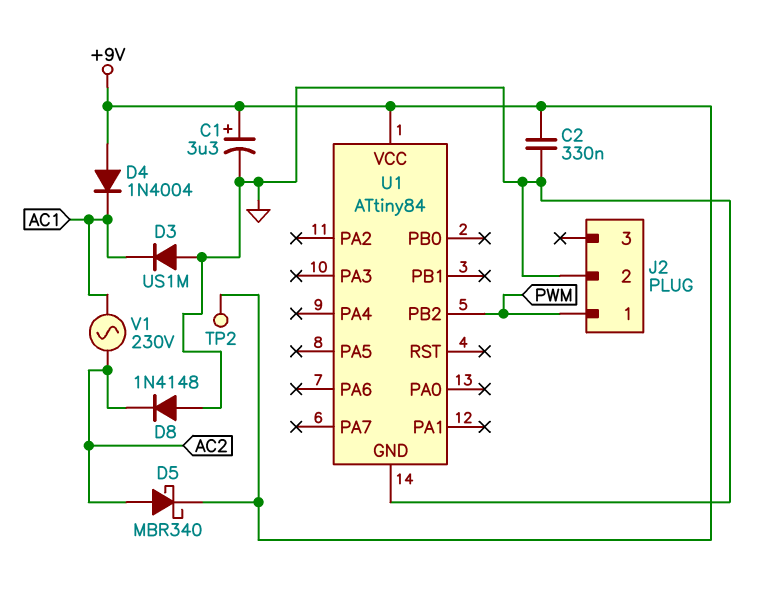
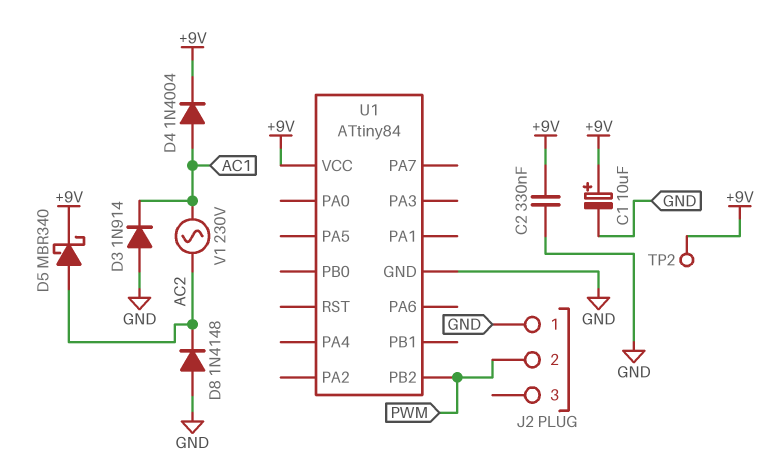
C1: 3.3uF (plus +9V, minus GND) -> 10uF (plus +9V, minus GND)
D3: diode US1M (A GND, K AC1) -> diode 1N914 (A GND, K AC1)
D4: diode 1N4004 (A +9V, K AC1) -> diode 1N4004 (A AC1, K +9V)
J2 pin 1: PWM -> GND
J2 pin 2: GND -> PWM

